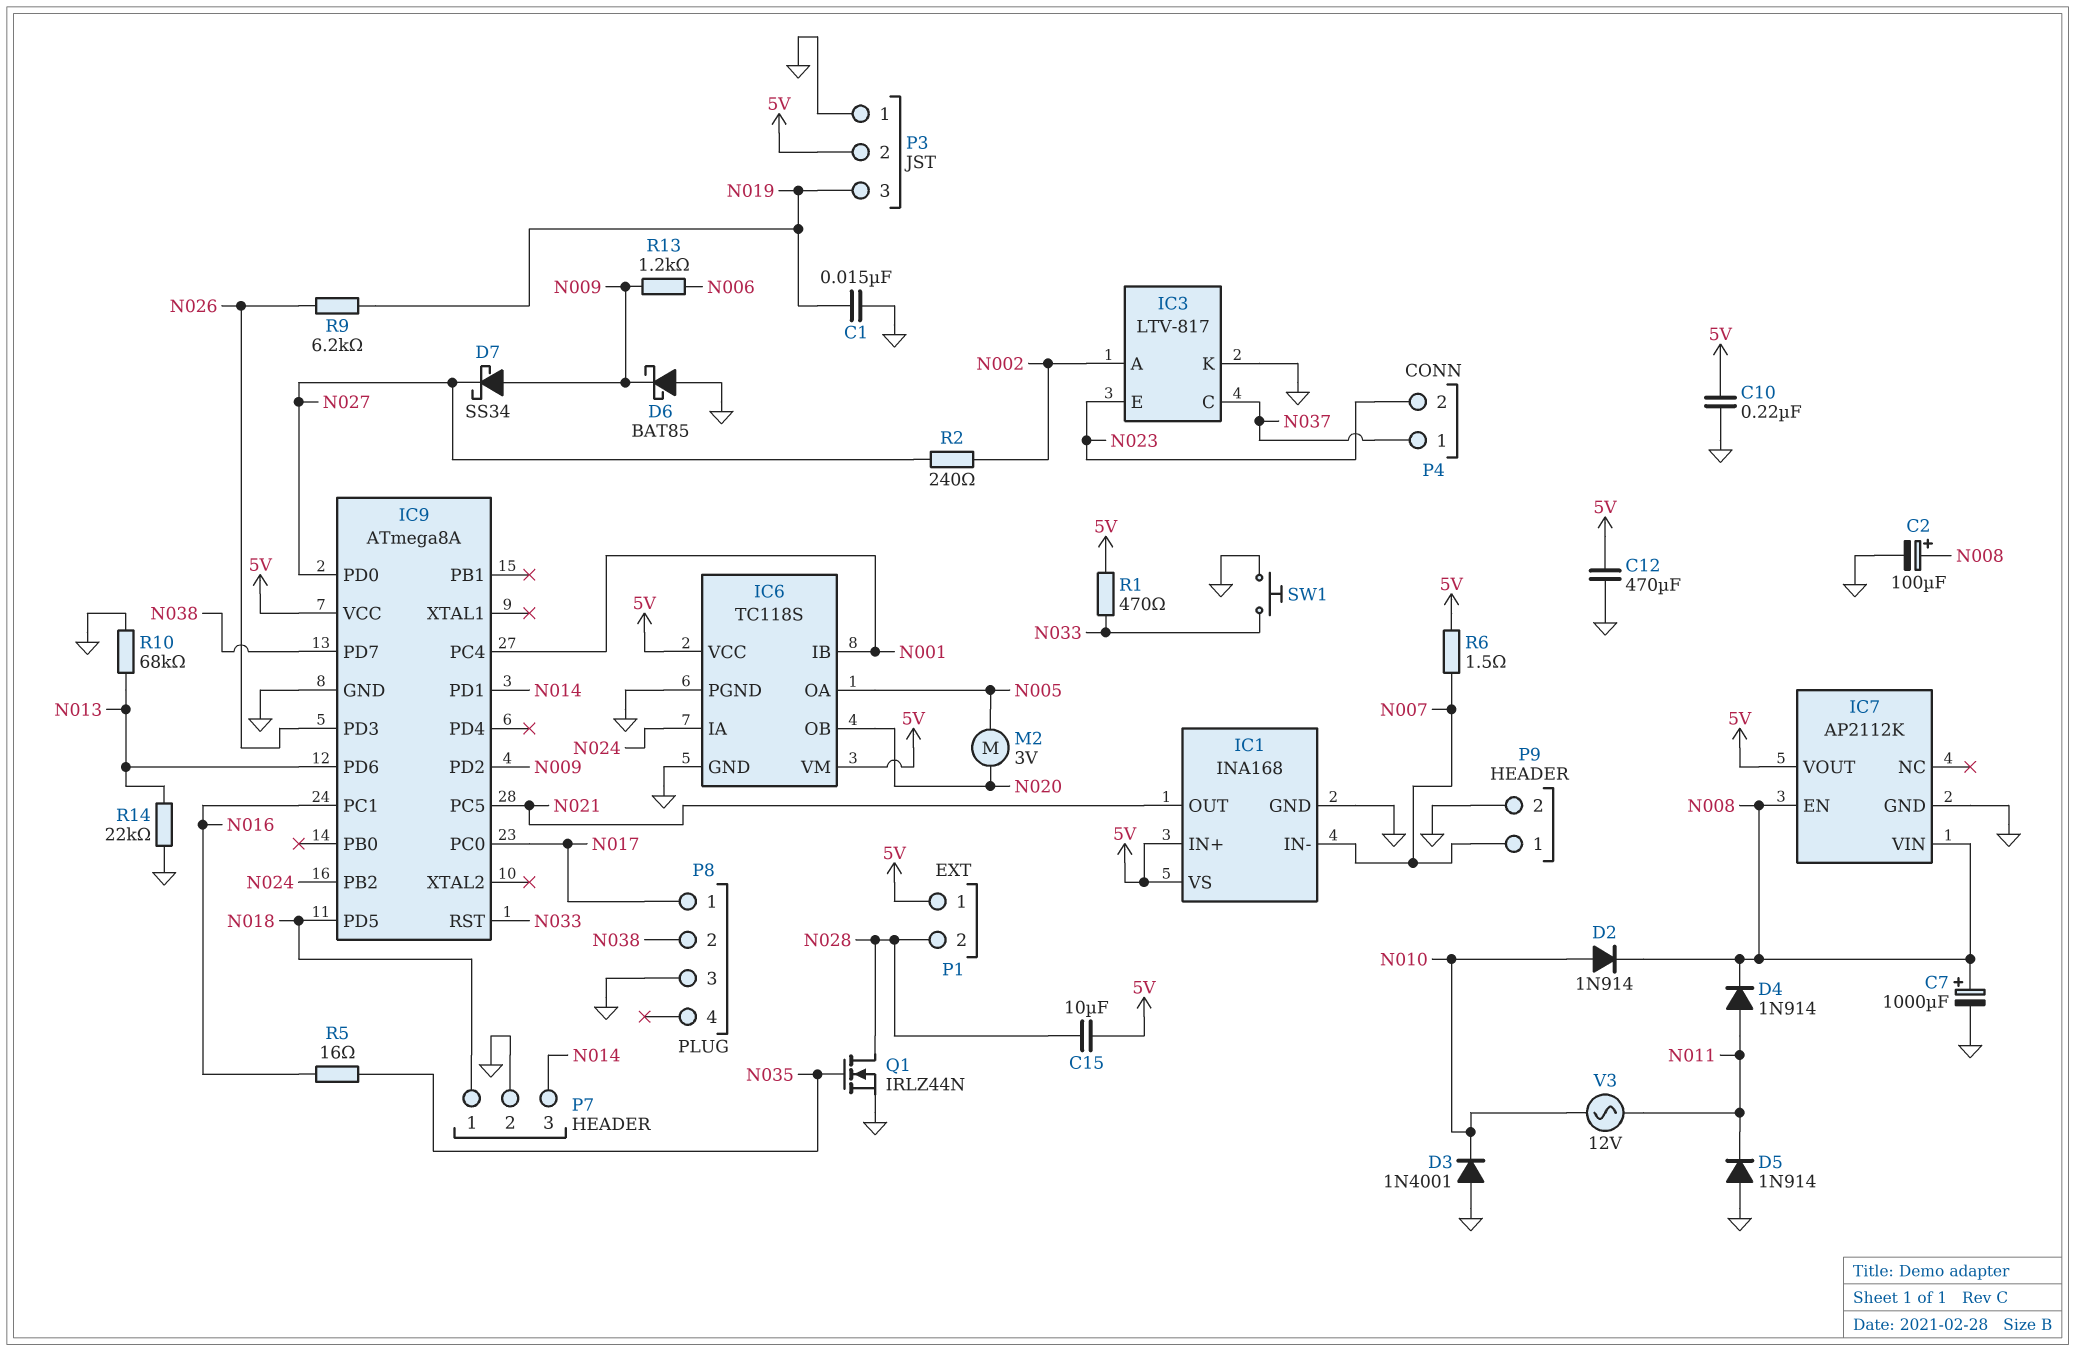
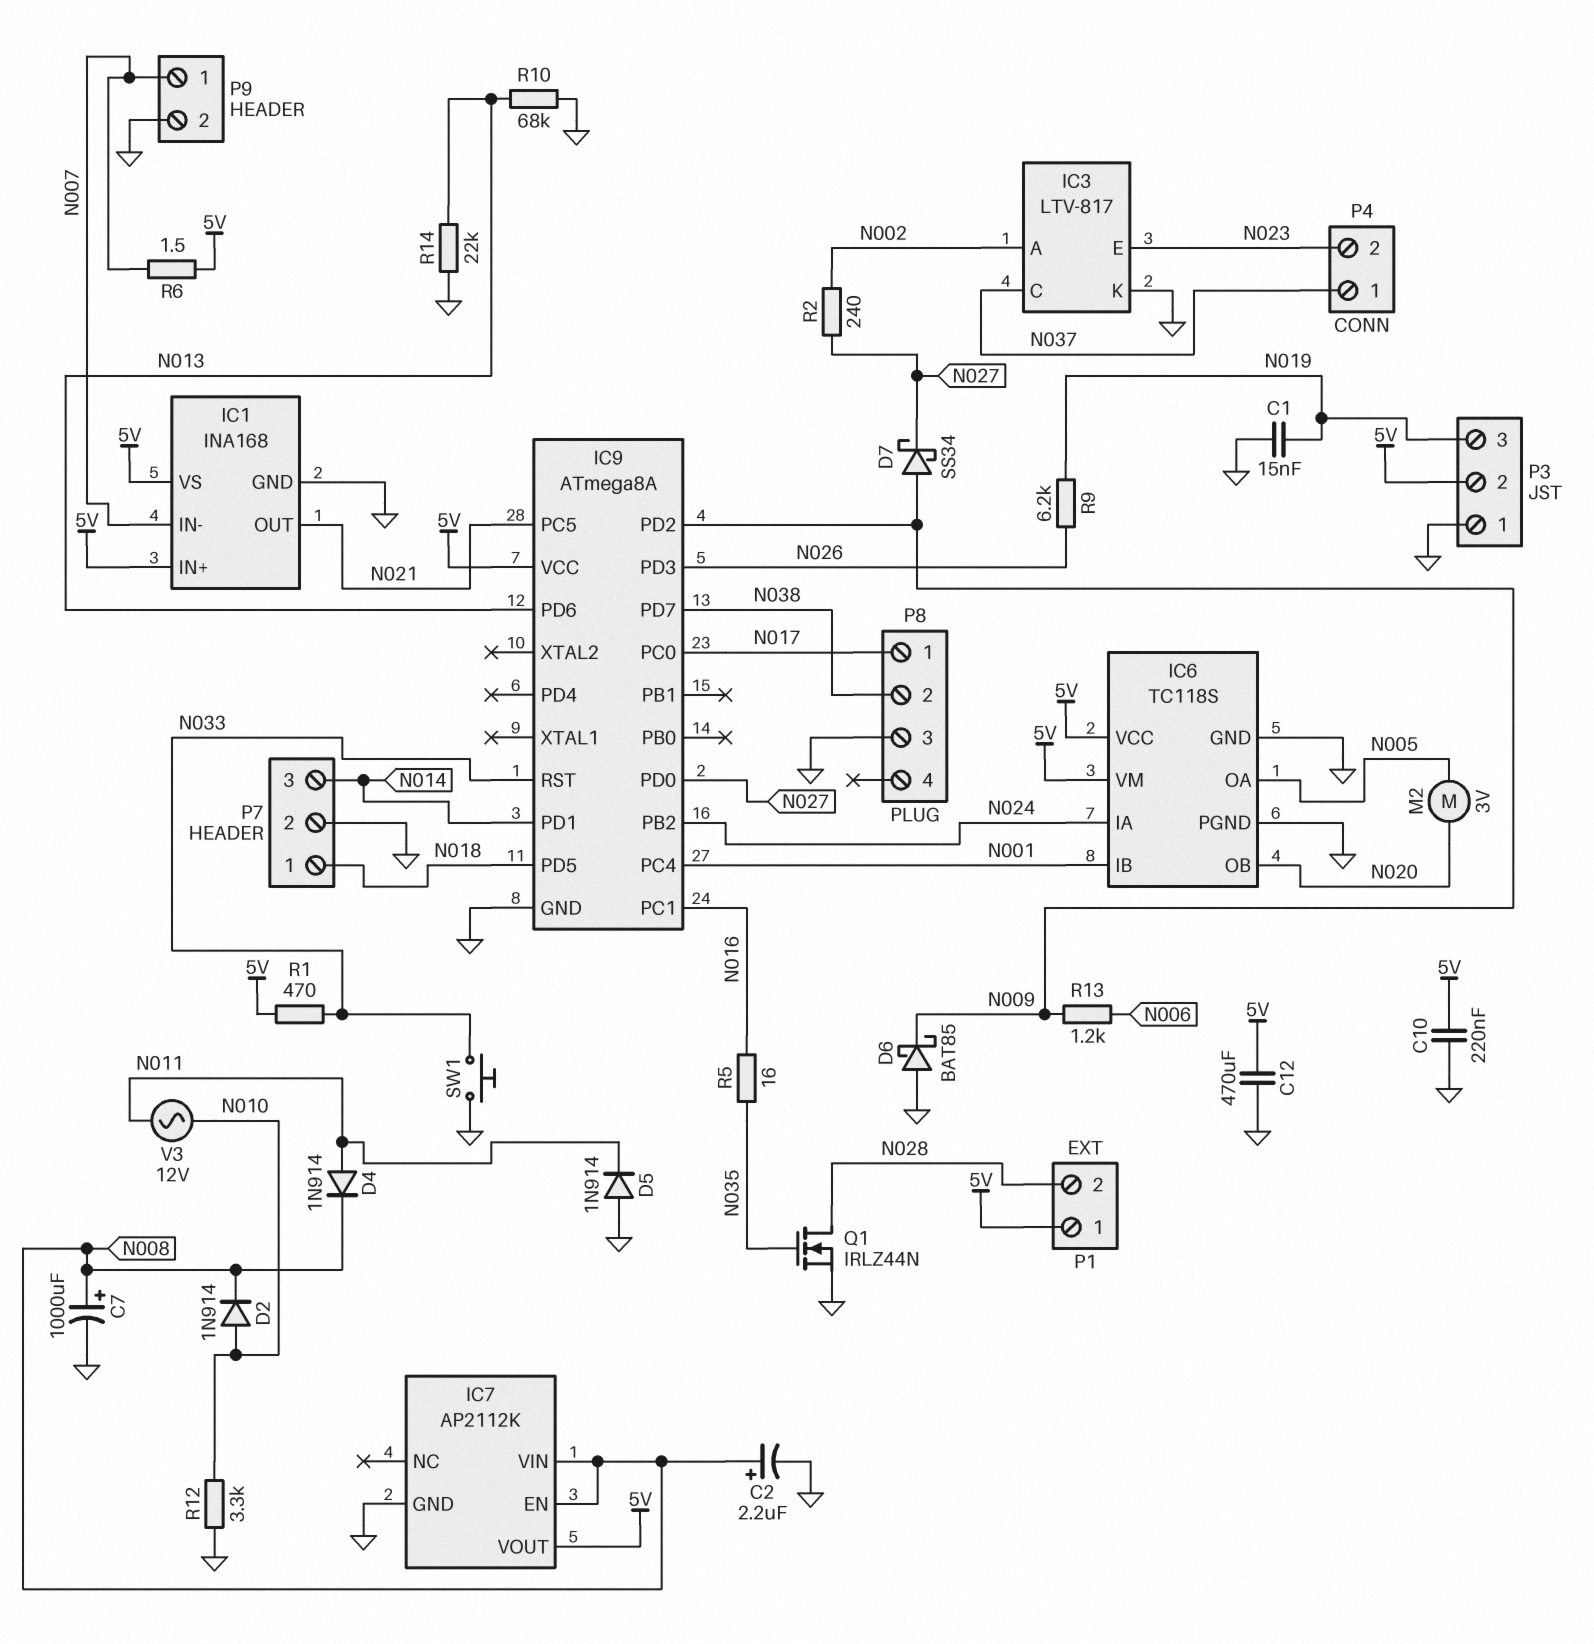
C2: 100uF (plus N008, minus GND) -> 2.2uF (plus N008, minus GND)
C15: 10uF (5V, N028) -> none
D3: diode 1N4001 (A GND, K N010) -> none
R12: none -> 3.3k (GND, N010)

